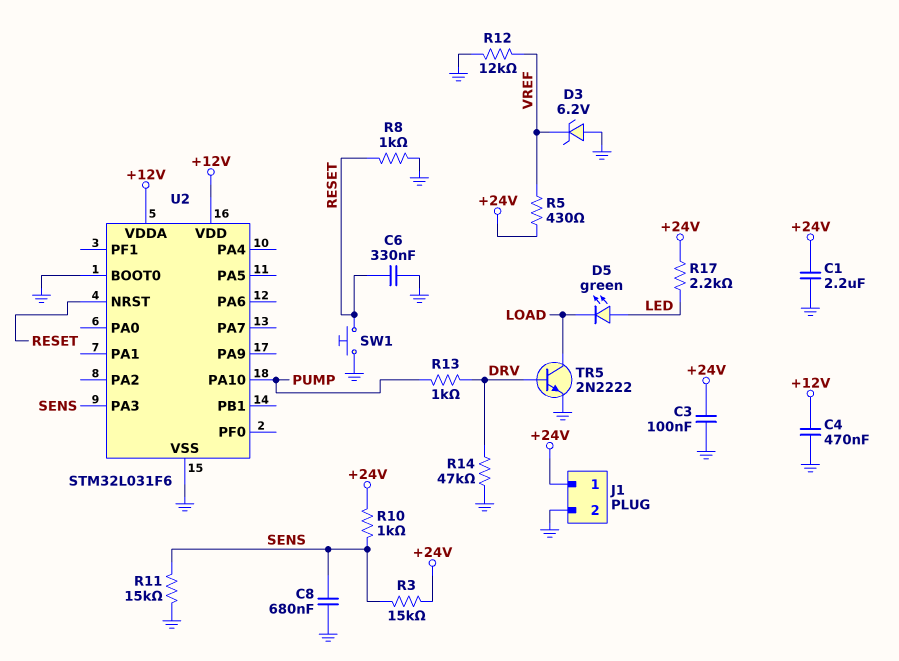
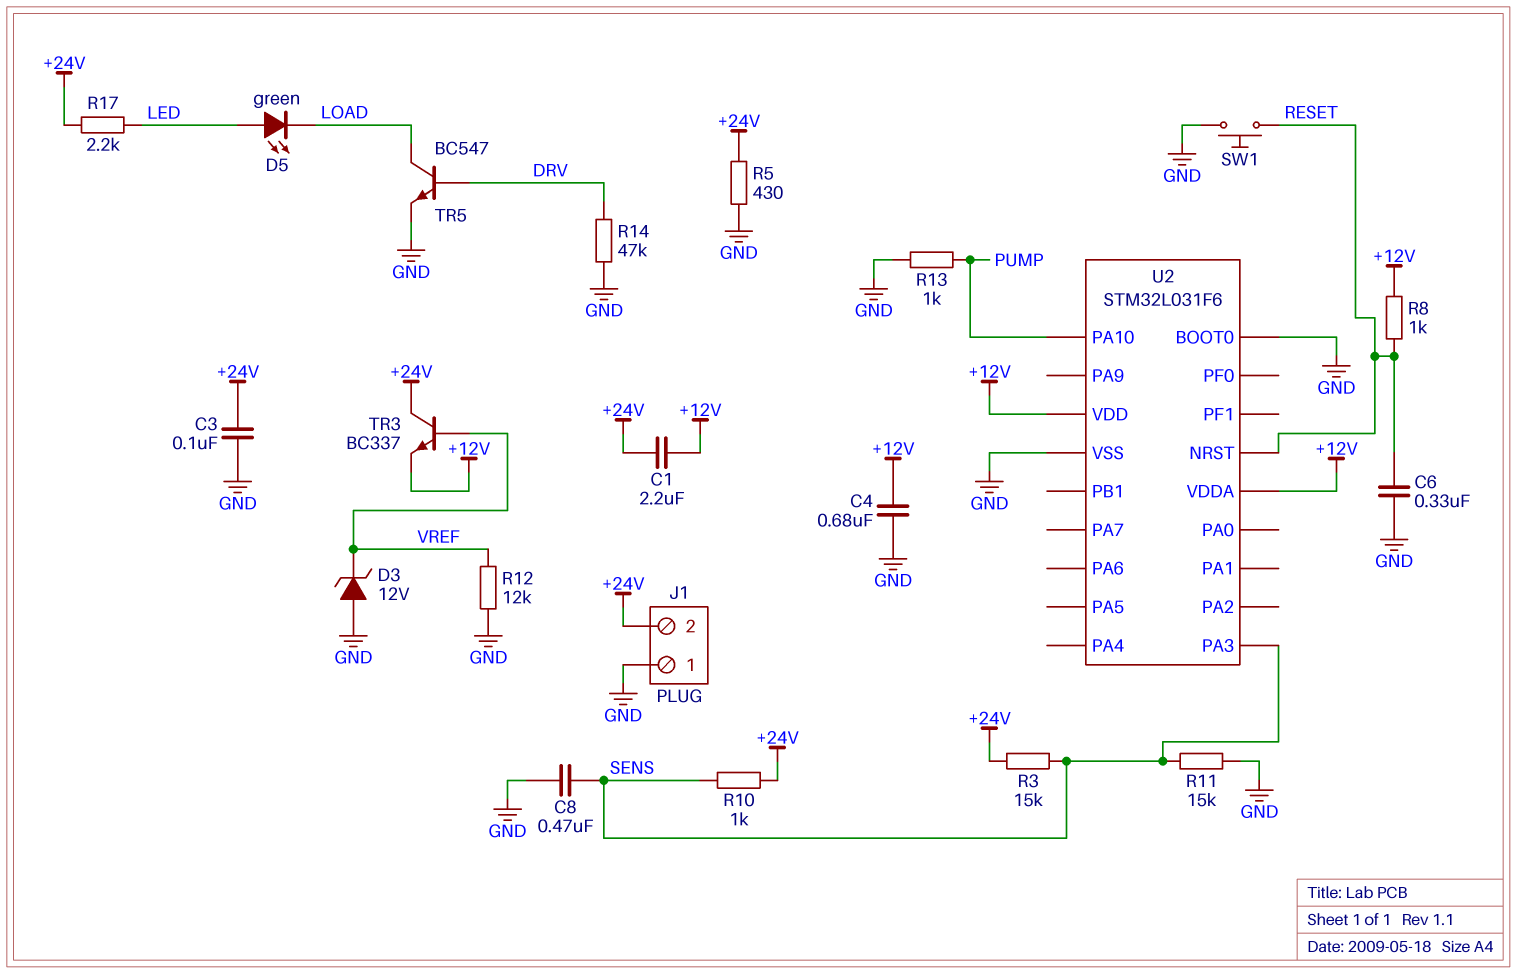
C1: 2.2uF (+24V, GND) -> 2.2uF (+12V, +24V)
C4: 470nF (+12V, GND) -> 680nF (+12V, GND)
C8: 680nF (GND, SENS) -> 470nF (GND, SENS)
D3: zener 6.2V (A GND, K VREF) -> zener 12V (A GND, K VREF)
J1 pin 1: +24V -> GND
J1 pin 2: GND -> +24V
R5: 430 (+24V, VREF) -> 430 (+24V, GND)
R8: 1k (GND, RESET) -> 1k (+12V, RESET)
R13: 1k (DRV, PUMP) -> 1k (GND, PUMP)
TR3: none -> NPN BC337 (B VREF, C +24V, E +12V)
TR5: NPN 2N2222 (B DRV, C LOAD, E GND) -> NPN BC547 (B DRV, C LOAD, E GND)

